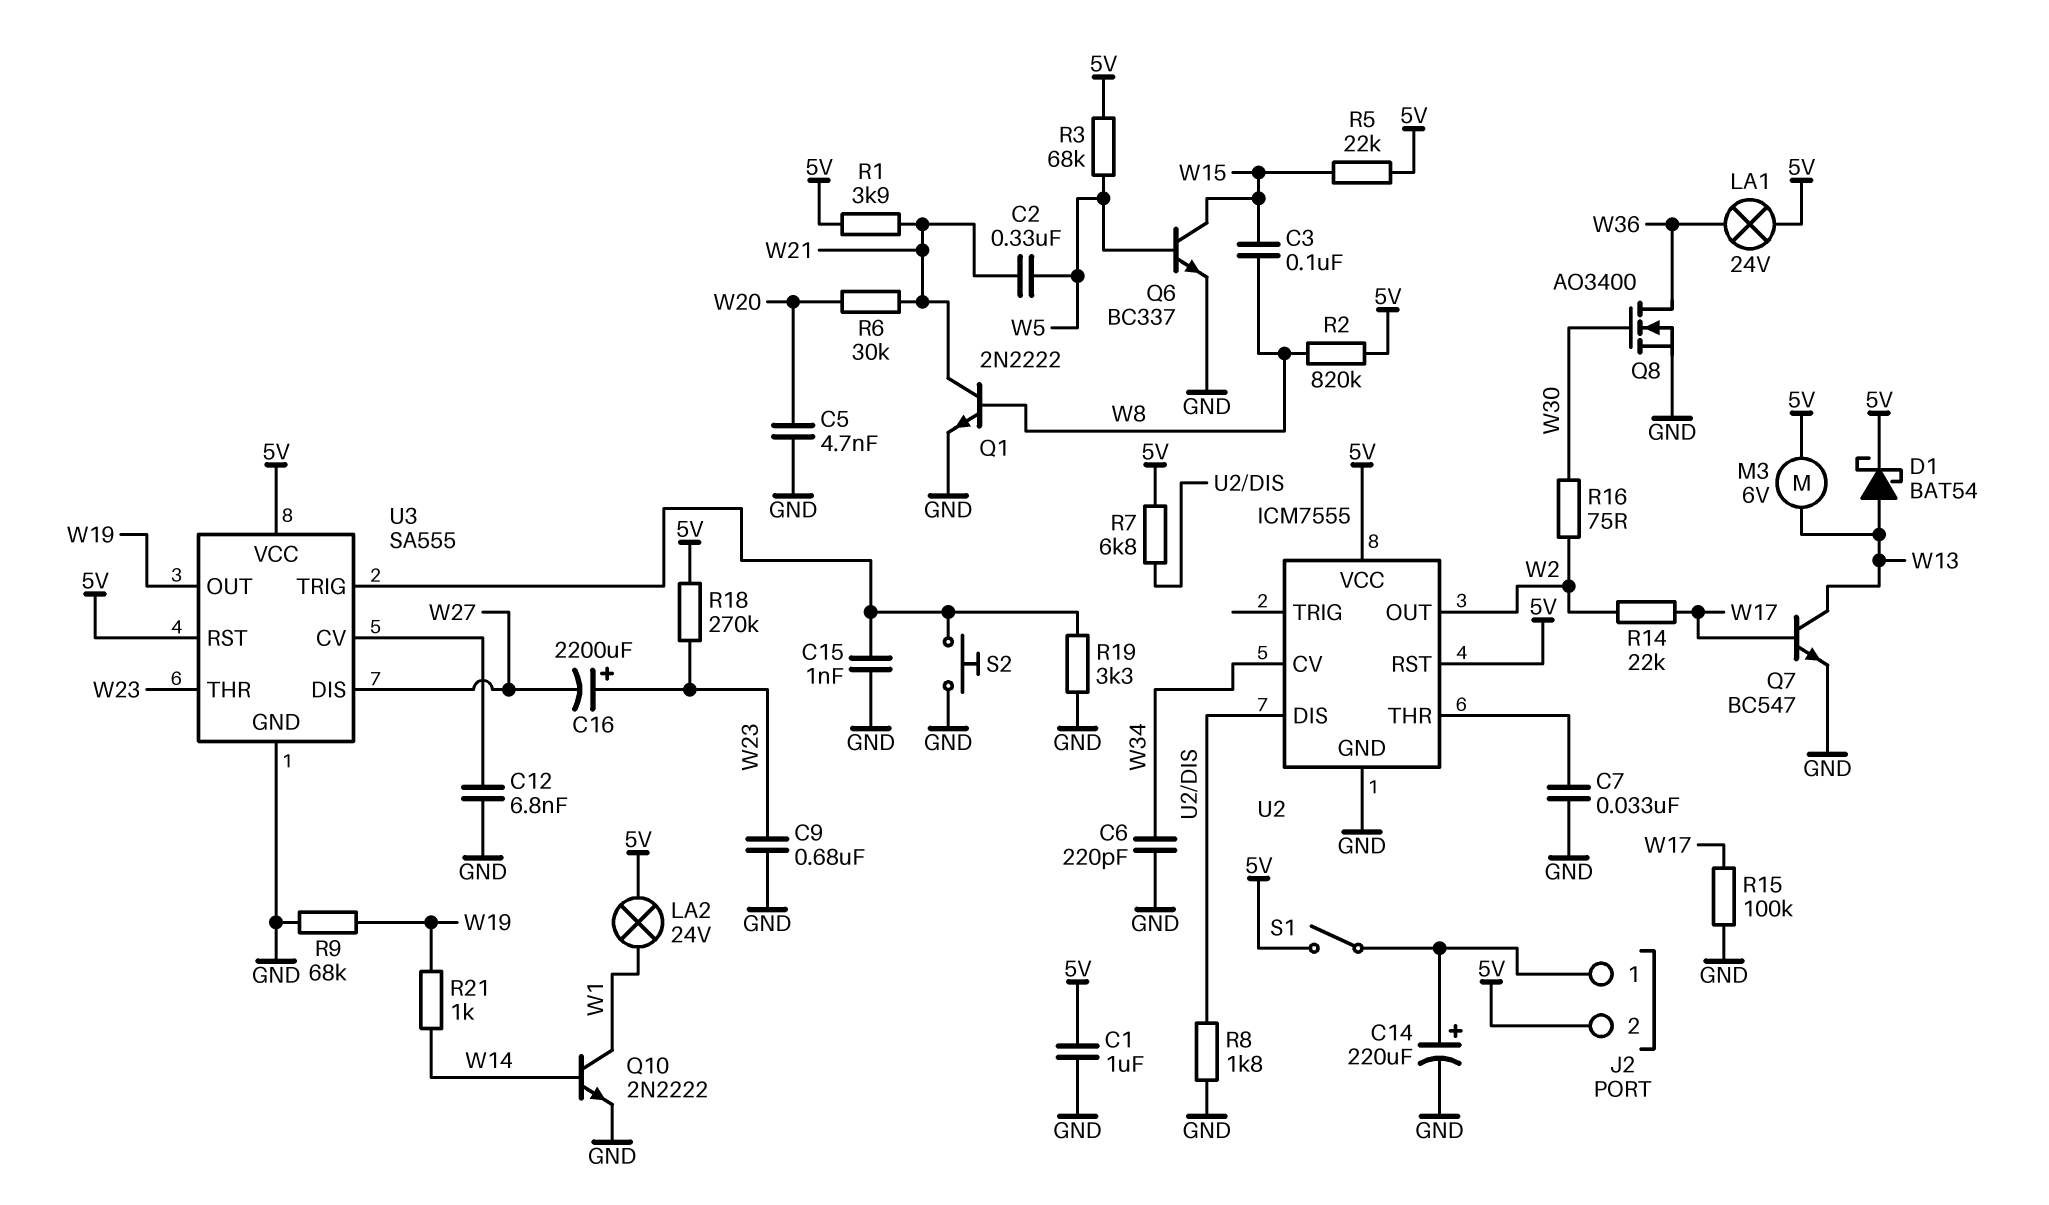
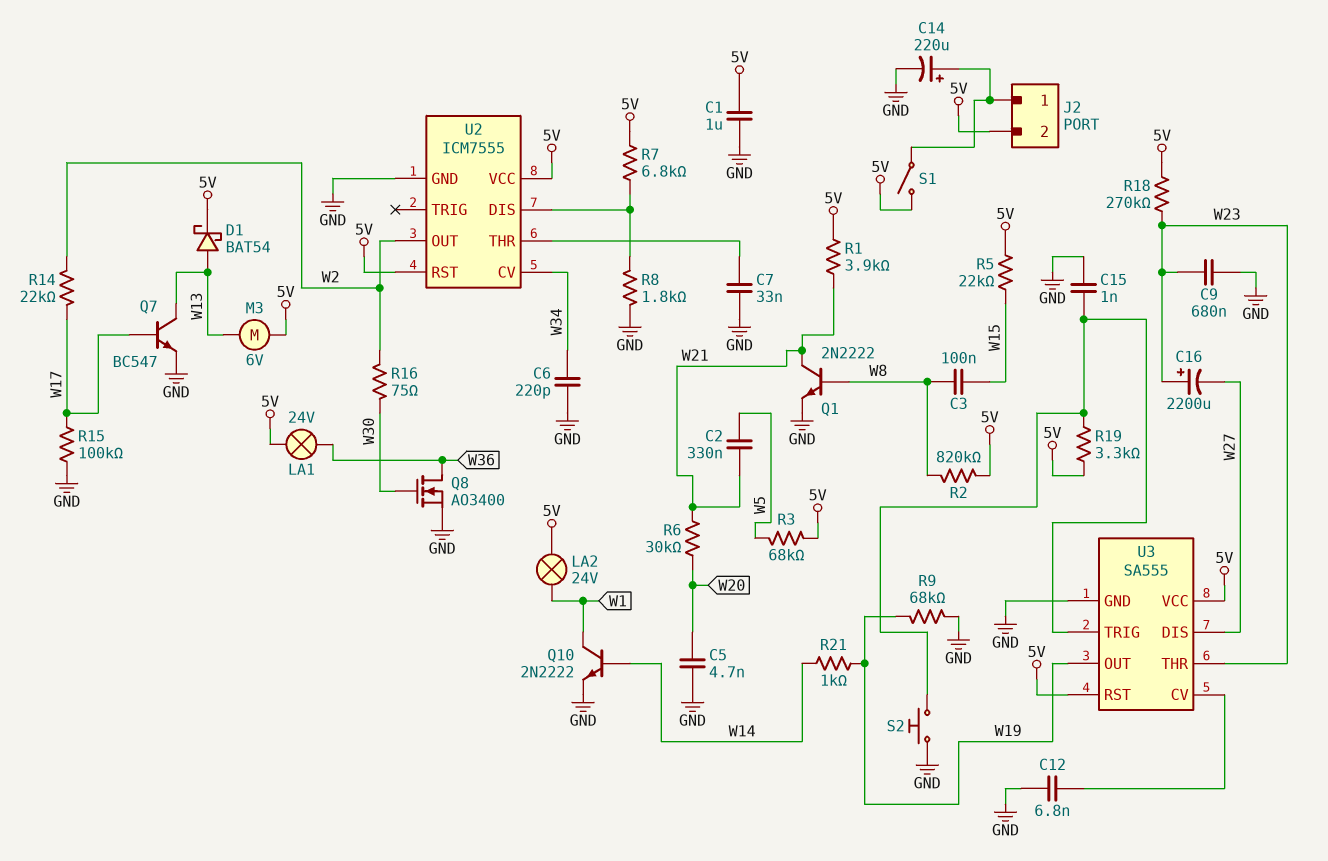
Q6: NPN BC337 (B W5, C W15, E GND) -> none
R19: 3.3k (GND, U3/TRIG) -> 3.3k (5V, U3/TRIG)

